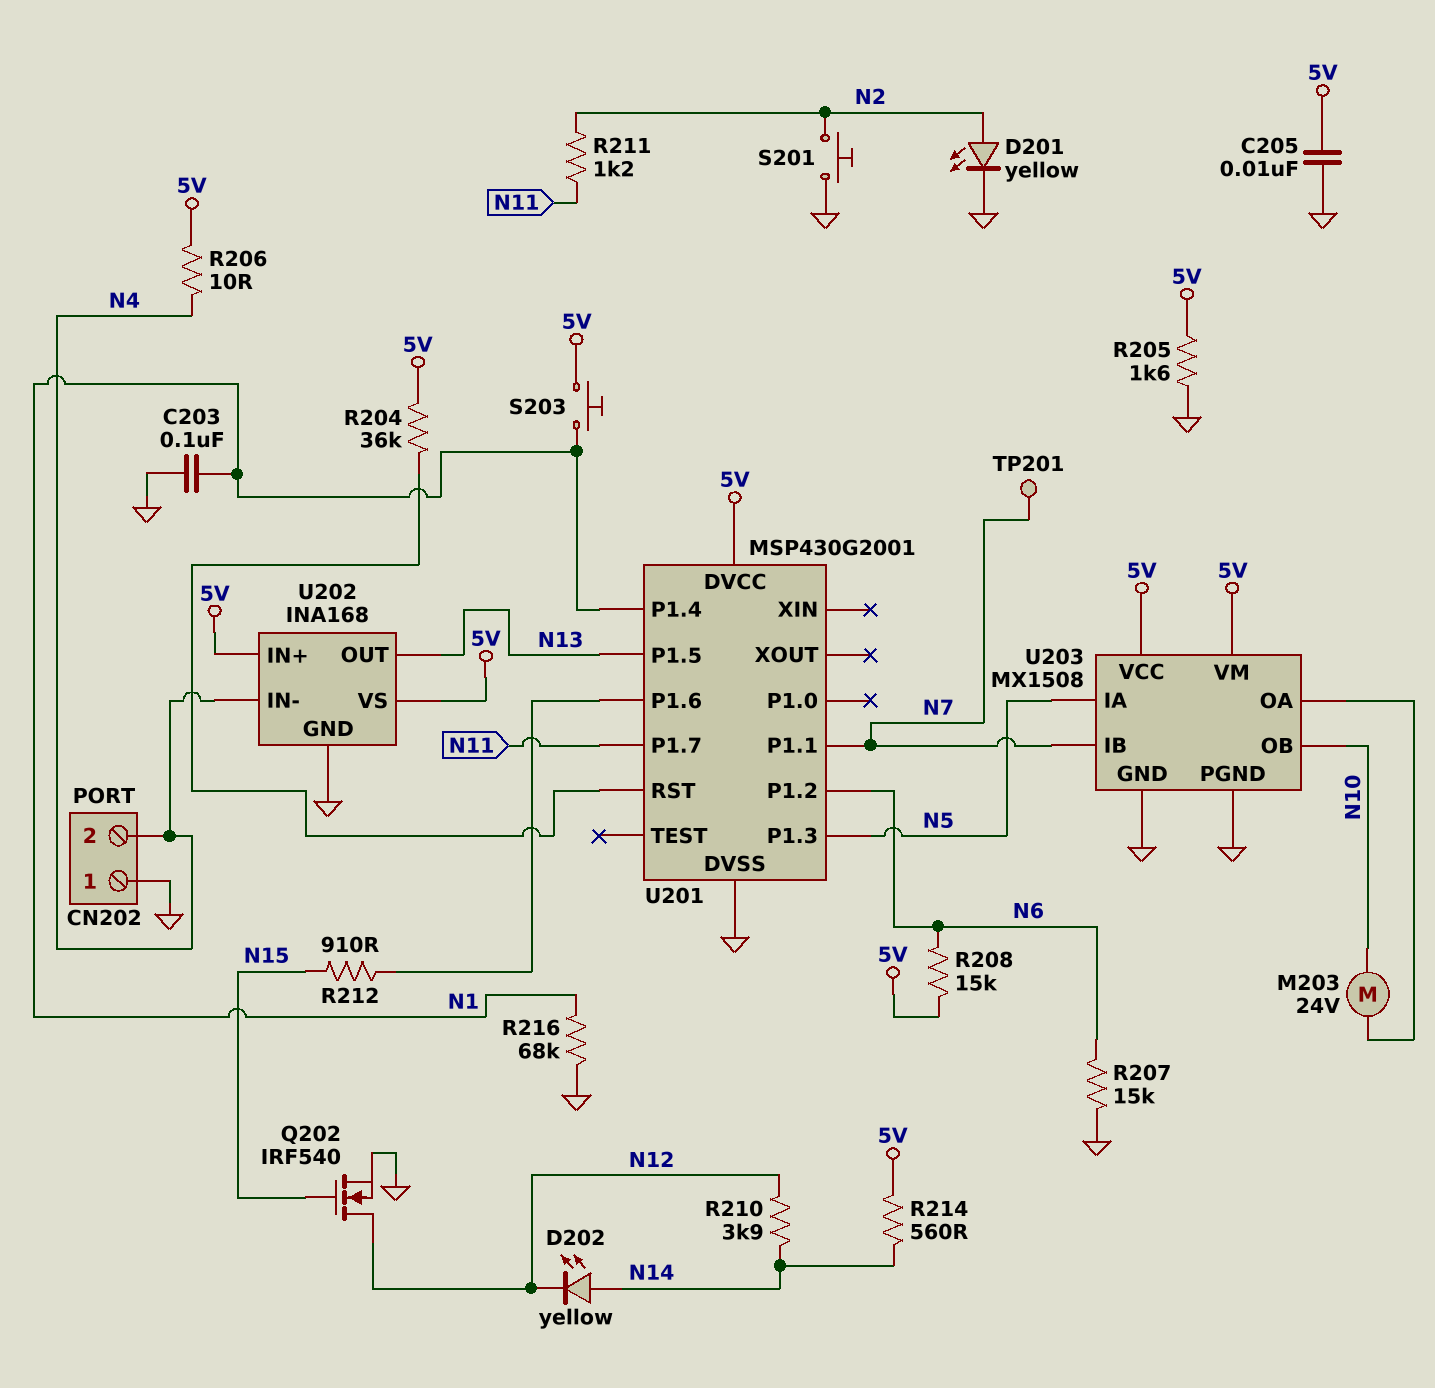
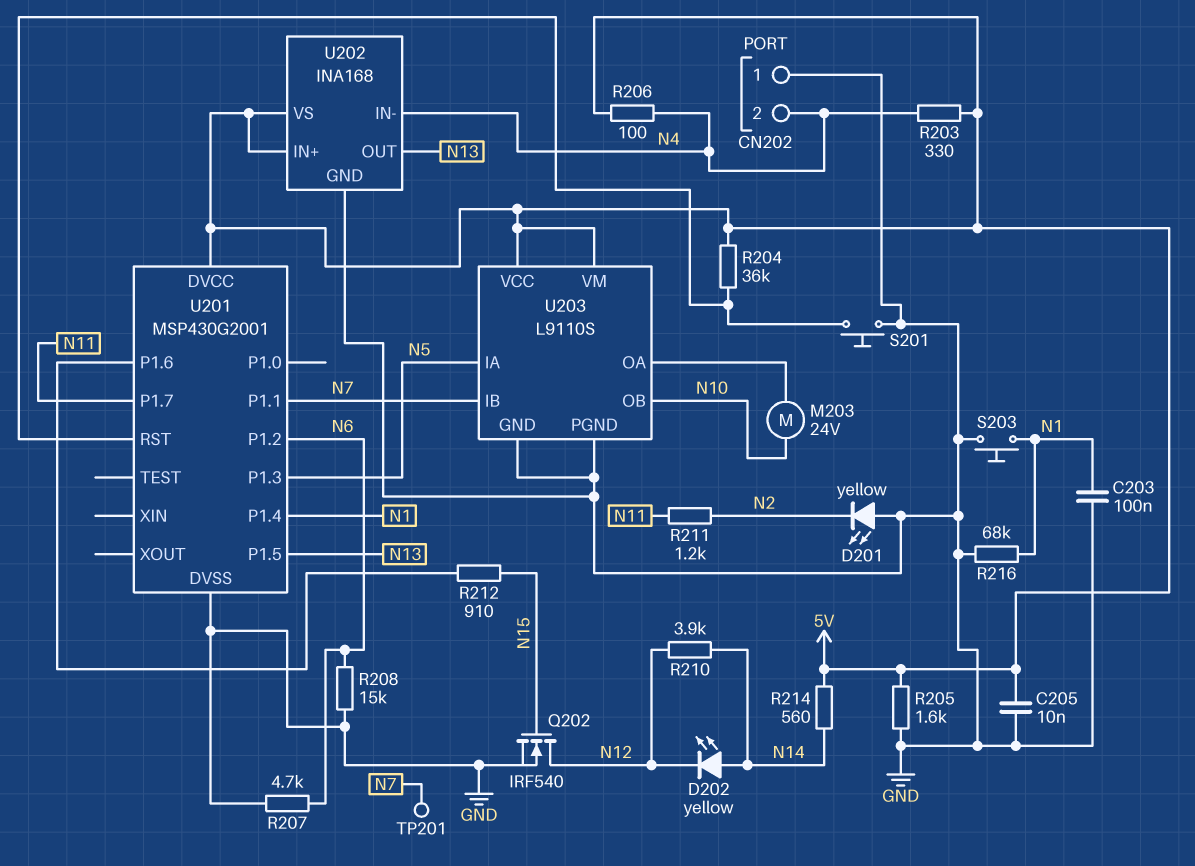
D201: LED yellow (A N2, K GND) -> LED yellow (A GND, K N2)
R203: none -> 330 (5V, N4)
R206: 10 (5V, N4) -> 100 (5V, N4)
R207: 15k (GND, N6) -> 4.7k (GND, N6)
R208: 15k (5V, N6) -> 15k (GND, N6)
S201: button (GND, N2) -> button (GND, U201/RST)
S203: button (5V, N1) -> button (GND, N1)
U203: MX1508 -> L9110S

